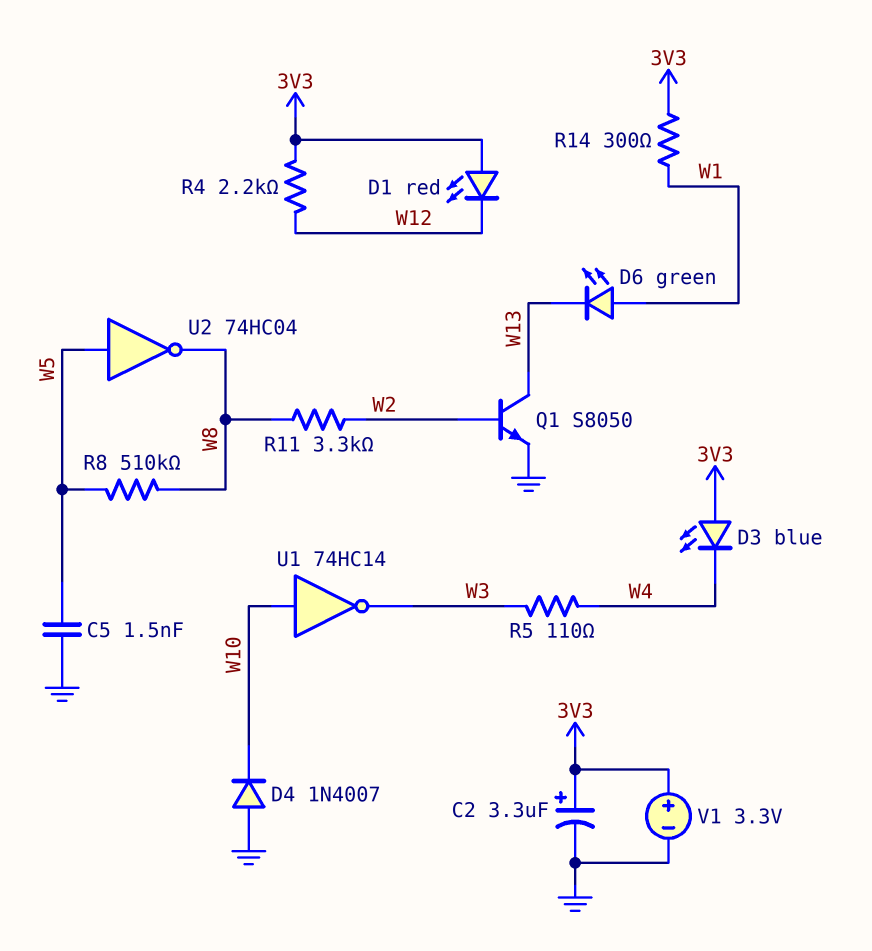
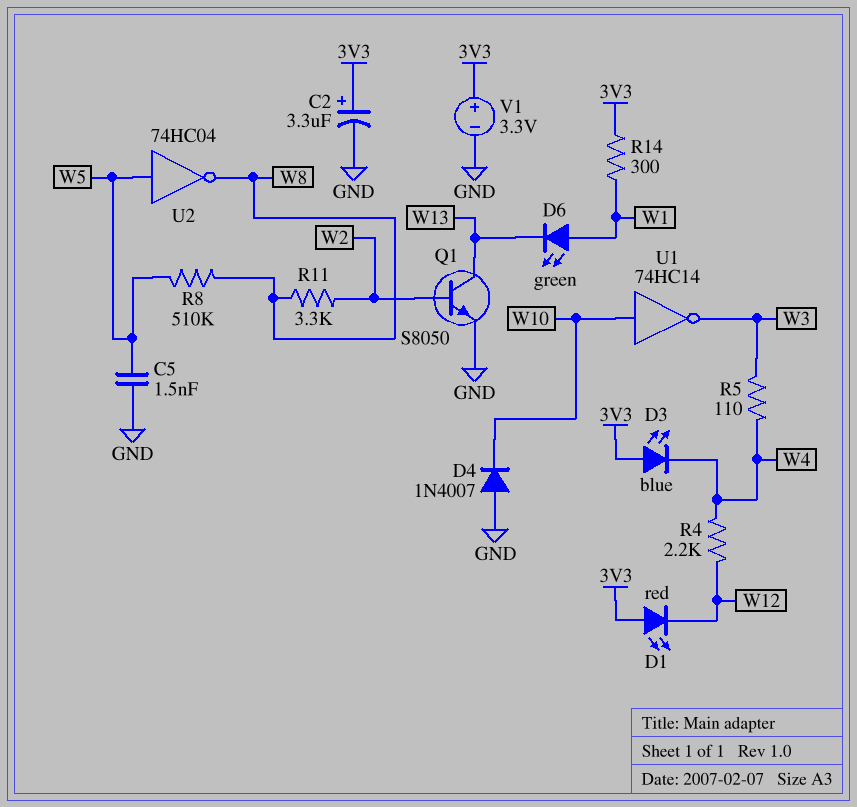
R4: 2.2k (3V3, W12) -> 2.2k (W4, W12)

